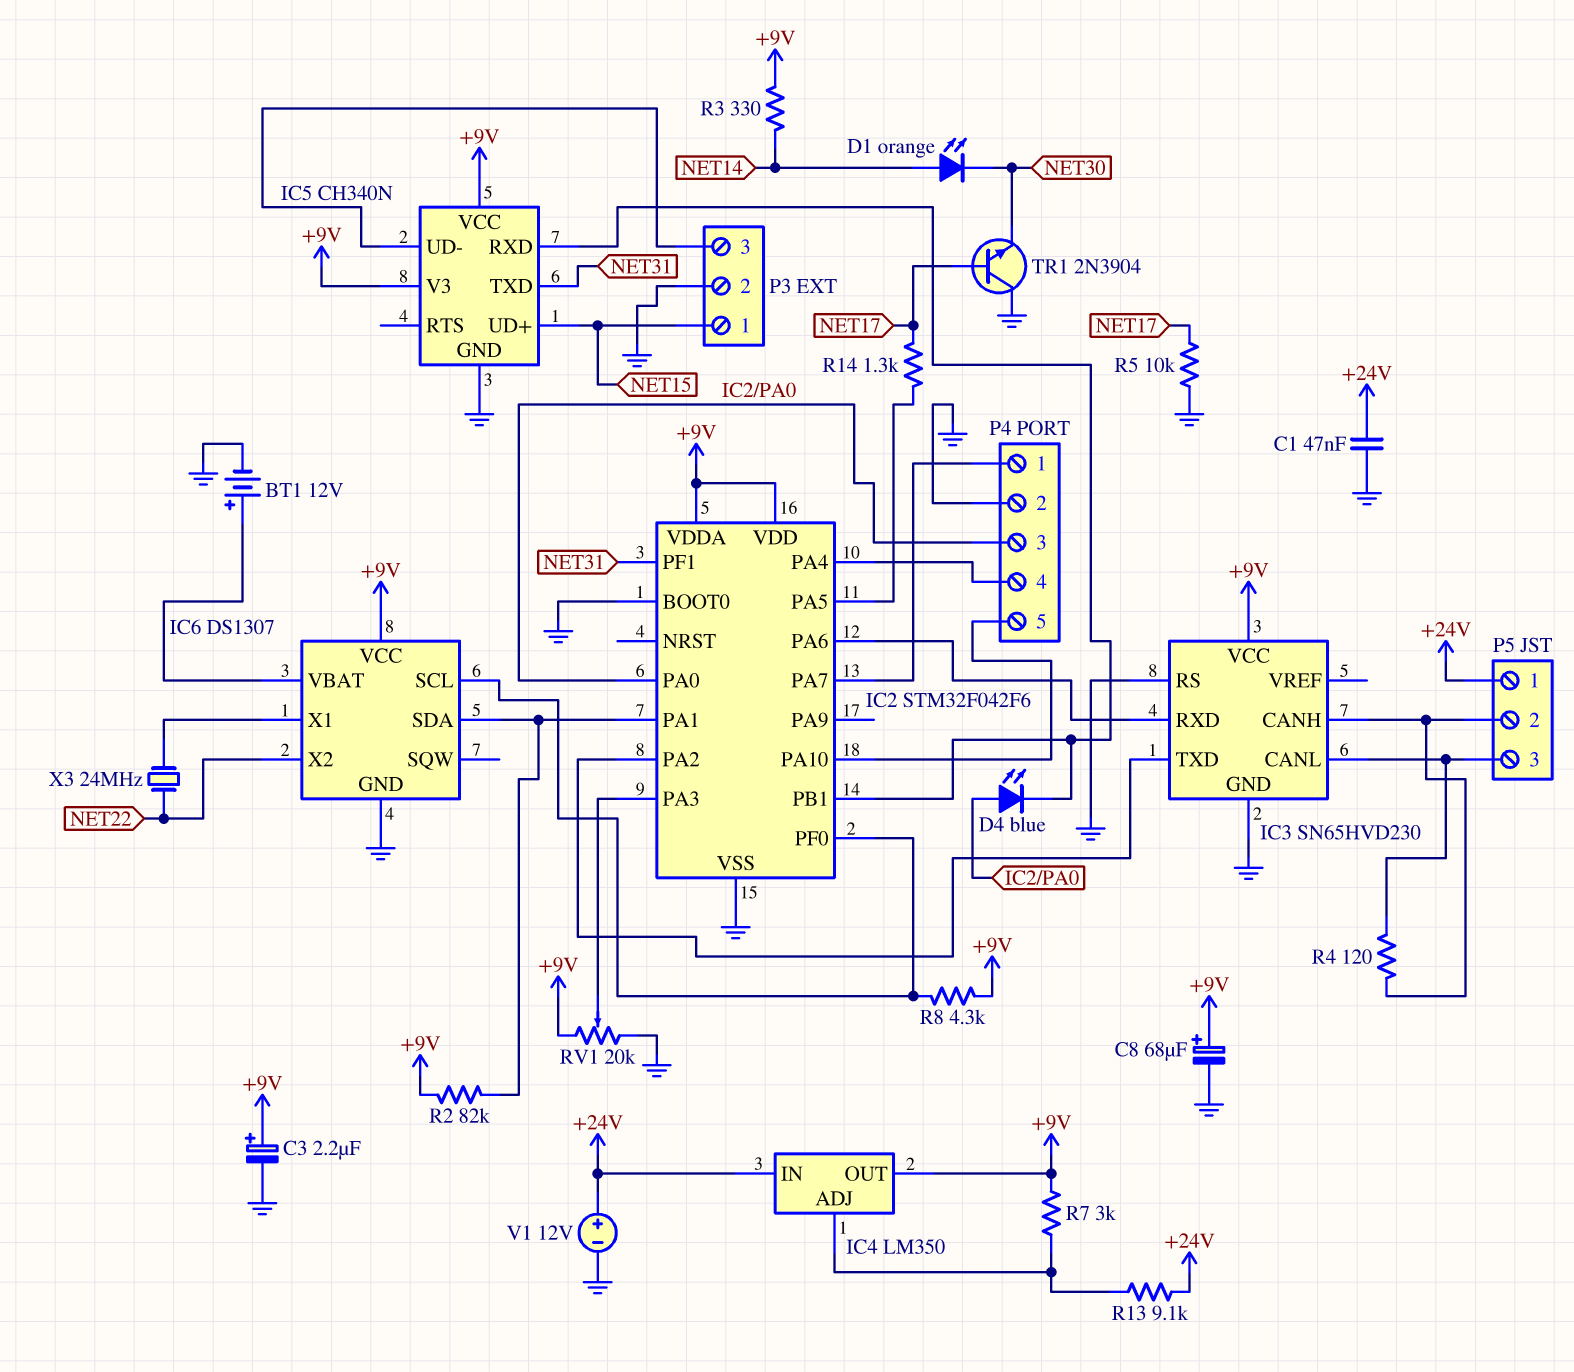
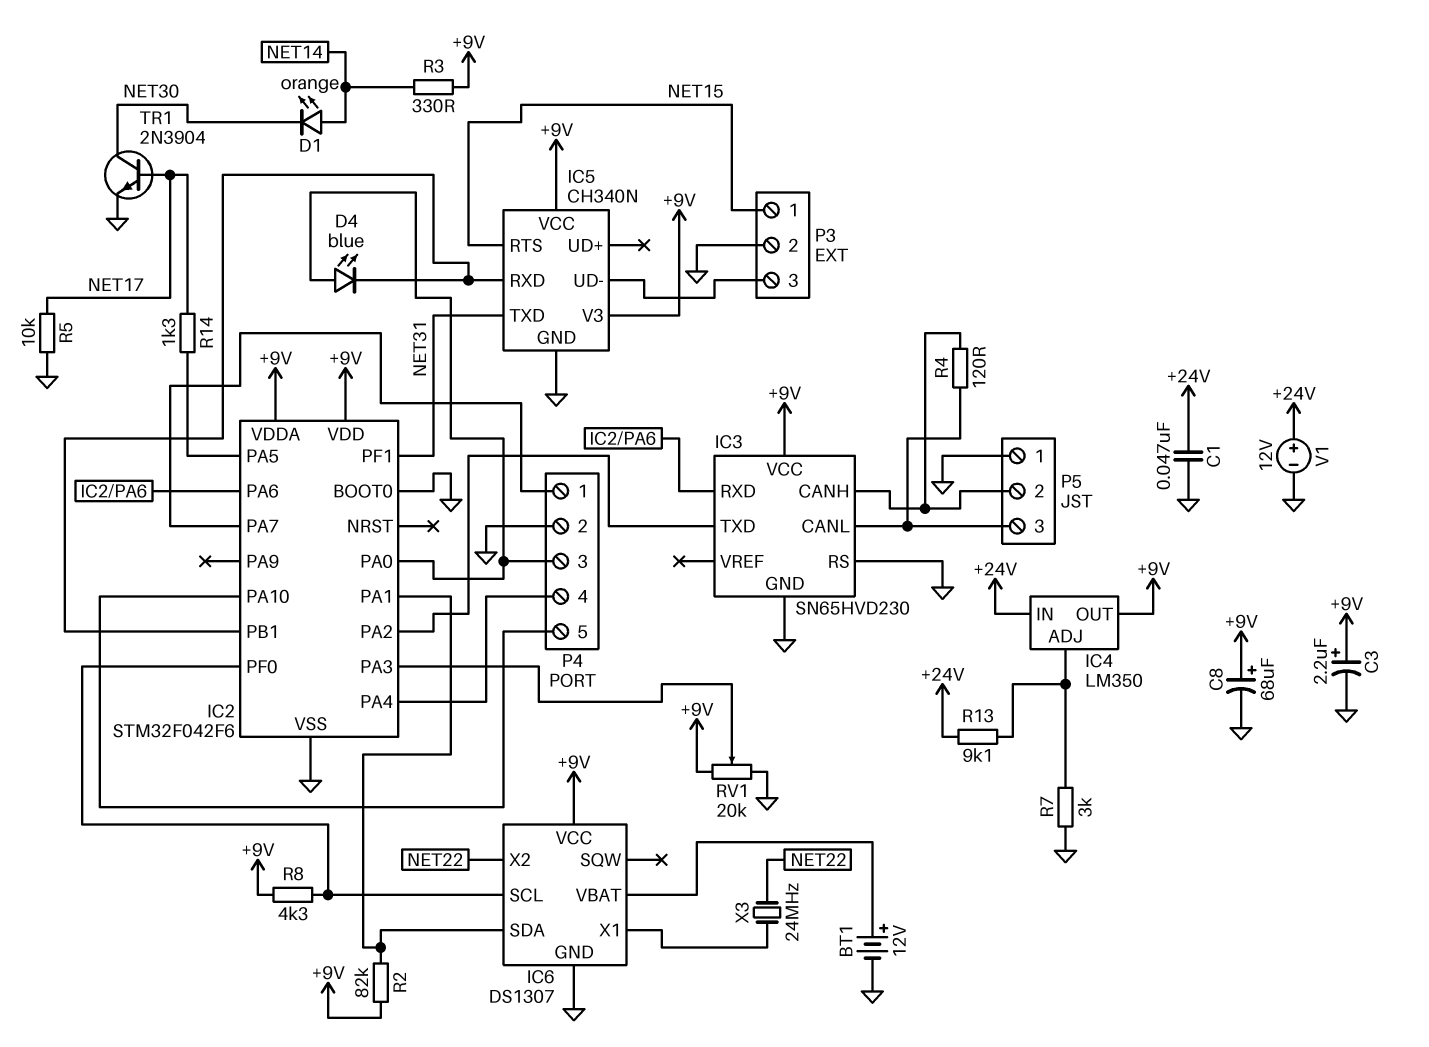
IC5 pin RTS: none -> NET15
IC5 pin UD+: NET15 -> none
P5 pin 1: +24V -> GND
R7: 3k (+9V, IC4/ADJ) -> 3k (GND, IC4/ADJ)
TR1: NPN 2N3904 (B NET17, C GND, E NET30) -> NPN 2N3904 (B NET17, C NET30, E GND)

